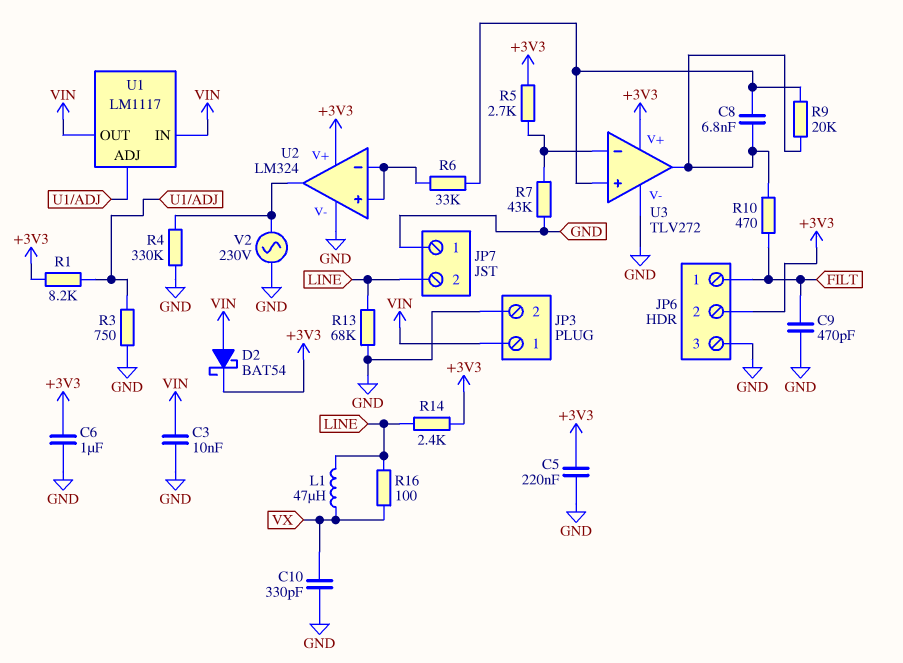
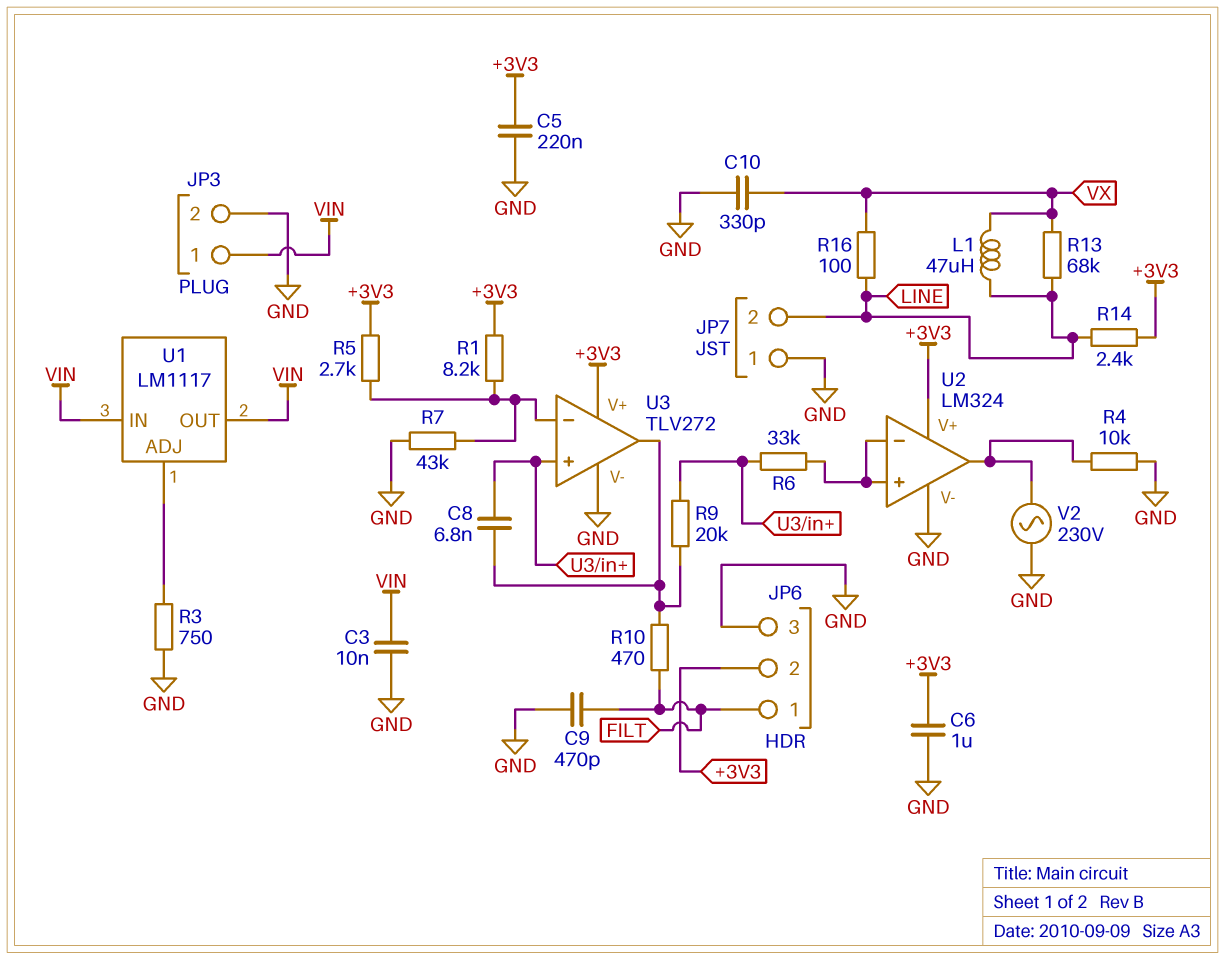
D2: schottky BAT54 (A VIN, K +3V3) -> none
R1: 8.2k (+3V3, U1/ADJ) -> 8.2k (+3V3, U3/in-)
R4: 330k (GND, U2/out) -> 10k (GND, U2/out)
R13: 68k (GND, LINE) -> 68k (LINE, VX)

